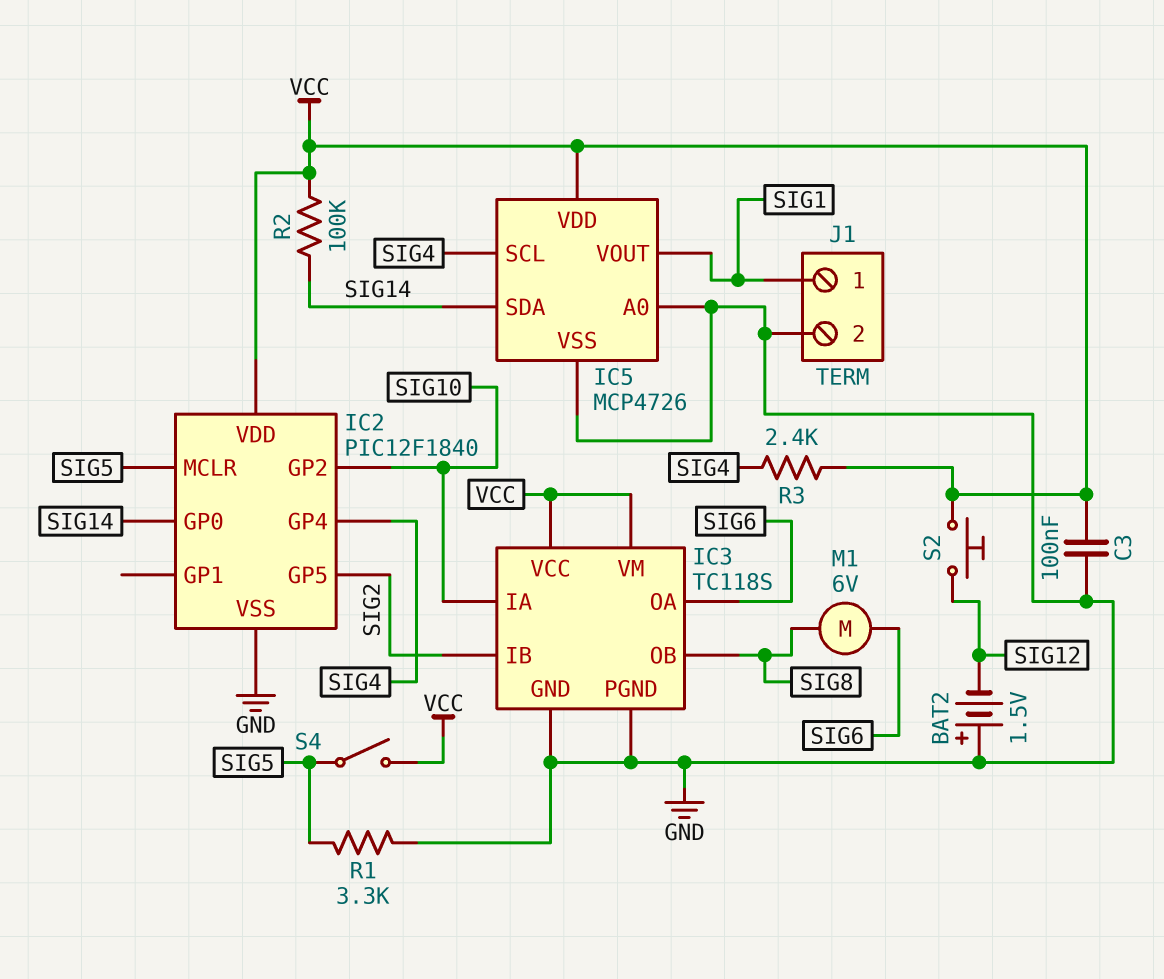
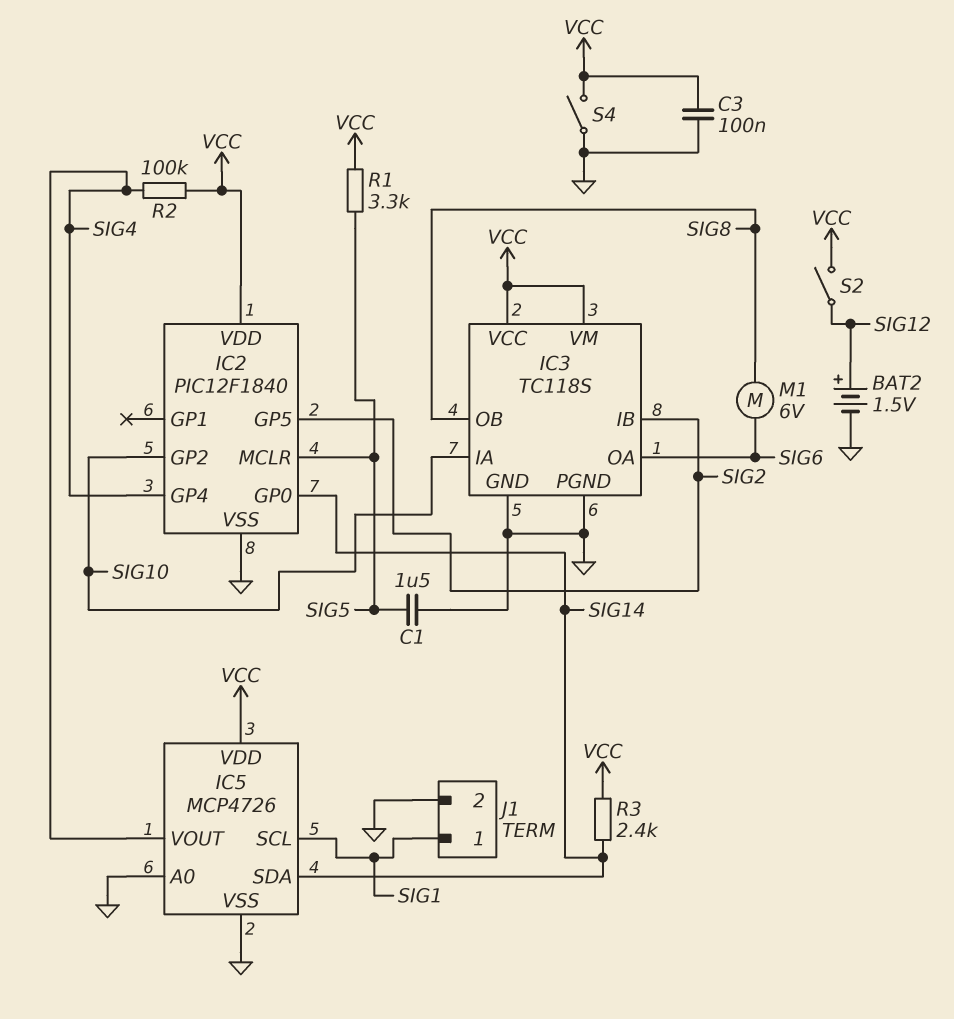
BAT2: 1.5V (plus GND, minus SIG12) -> 1.5V (plus SIG12, minus GND)
C1: none -> 1.5uF (GND, SIG5)
IC5 pin SCL: SIG4 -> SIG1
IC5 pin VOUT: SIG1 -> SIG4
R1: 3.3k (GND, SIG5) -> 3.3k (SIG5, VCC)
R2: 100k (SIG14, VCC) -> 100k (SIG4, VCC)
R3: 2.4k (SIG4, VCC) -> 2.4k (SIG14, VCC)
S2: button (SIG12, VCC) -> switch (SIG12, VCC)
S4: switch (SIG5, VCC) -> switch (GND, VCC)

